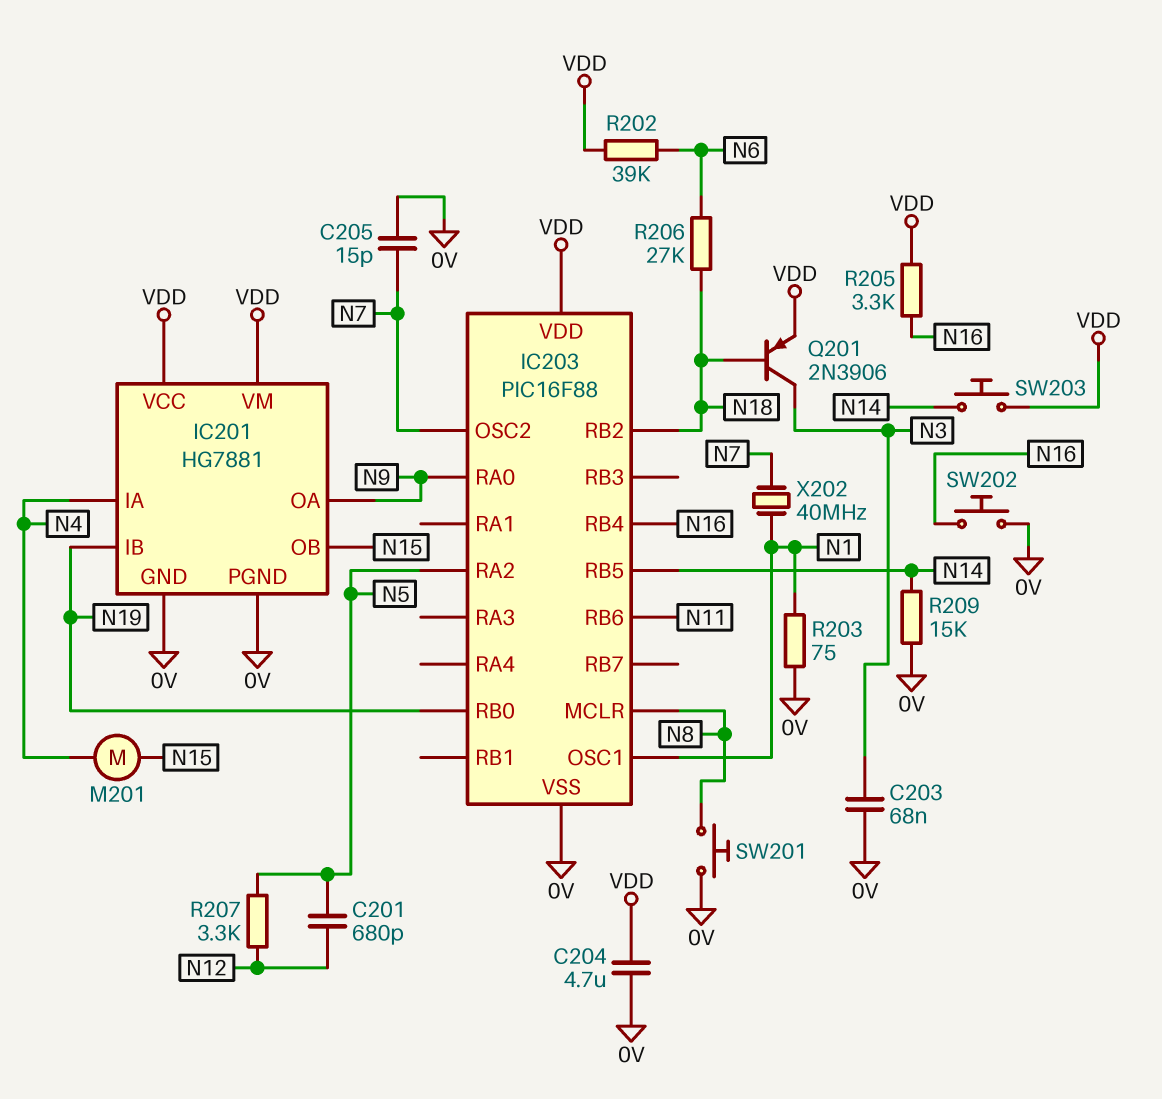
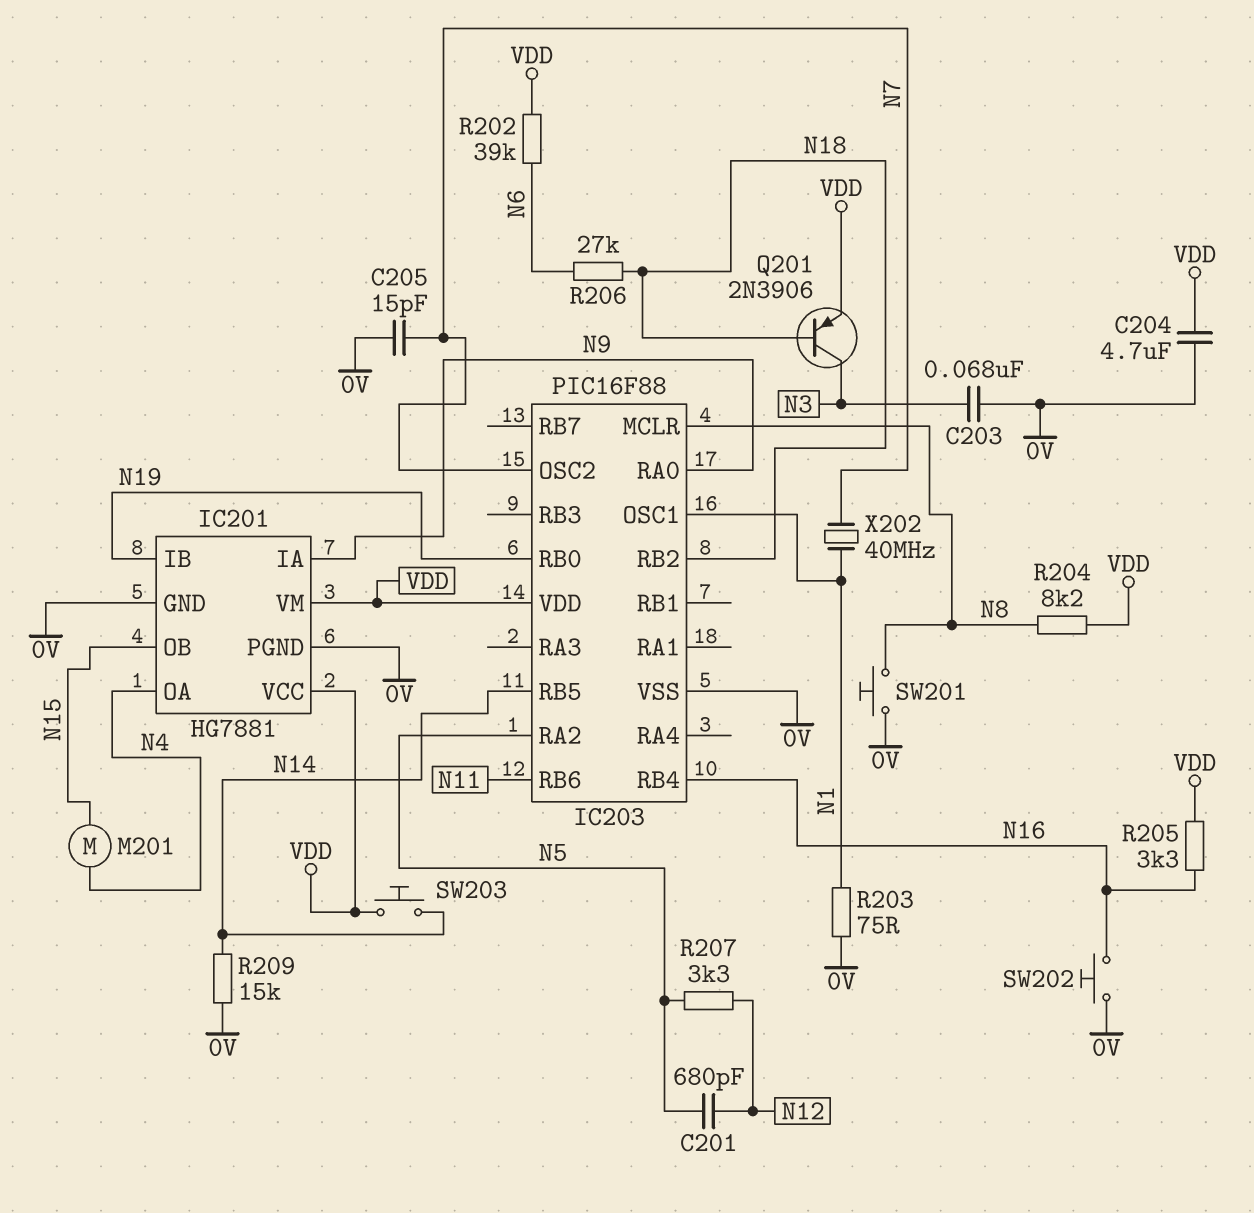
IC201 pin IA: N4 -> N9
IC201 pin OA: N9 -> N4
R204: none -> 8.2k (N8, VDD)

